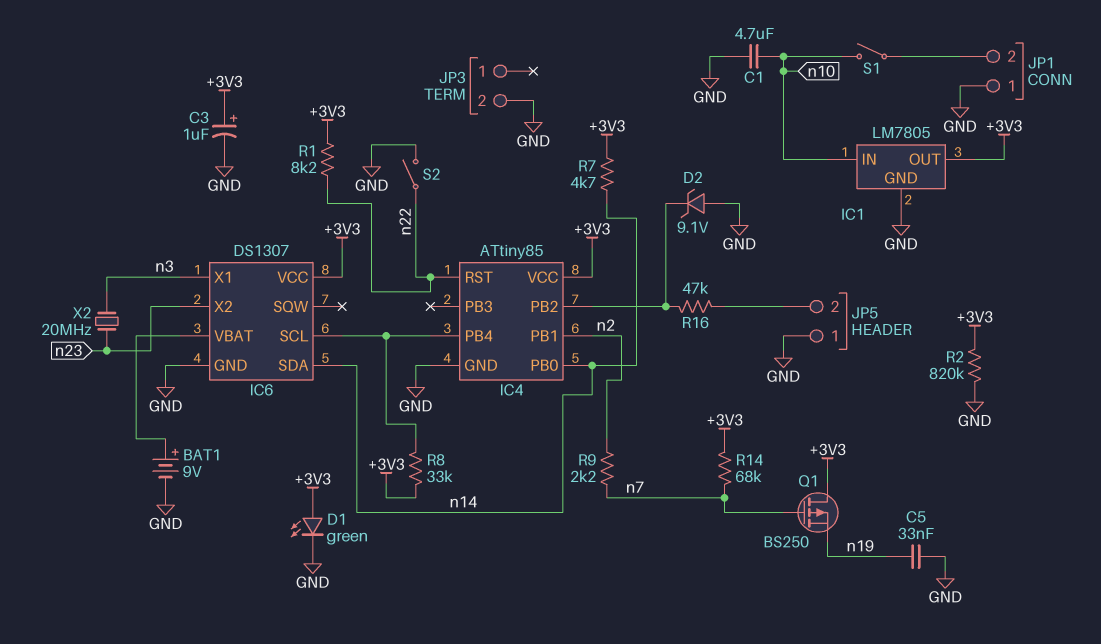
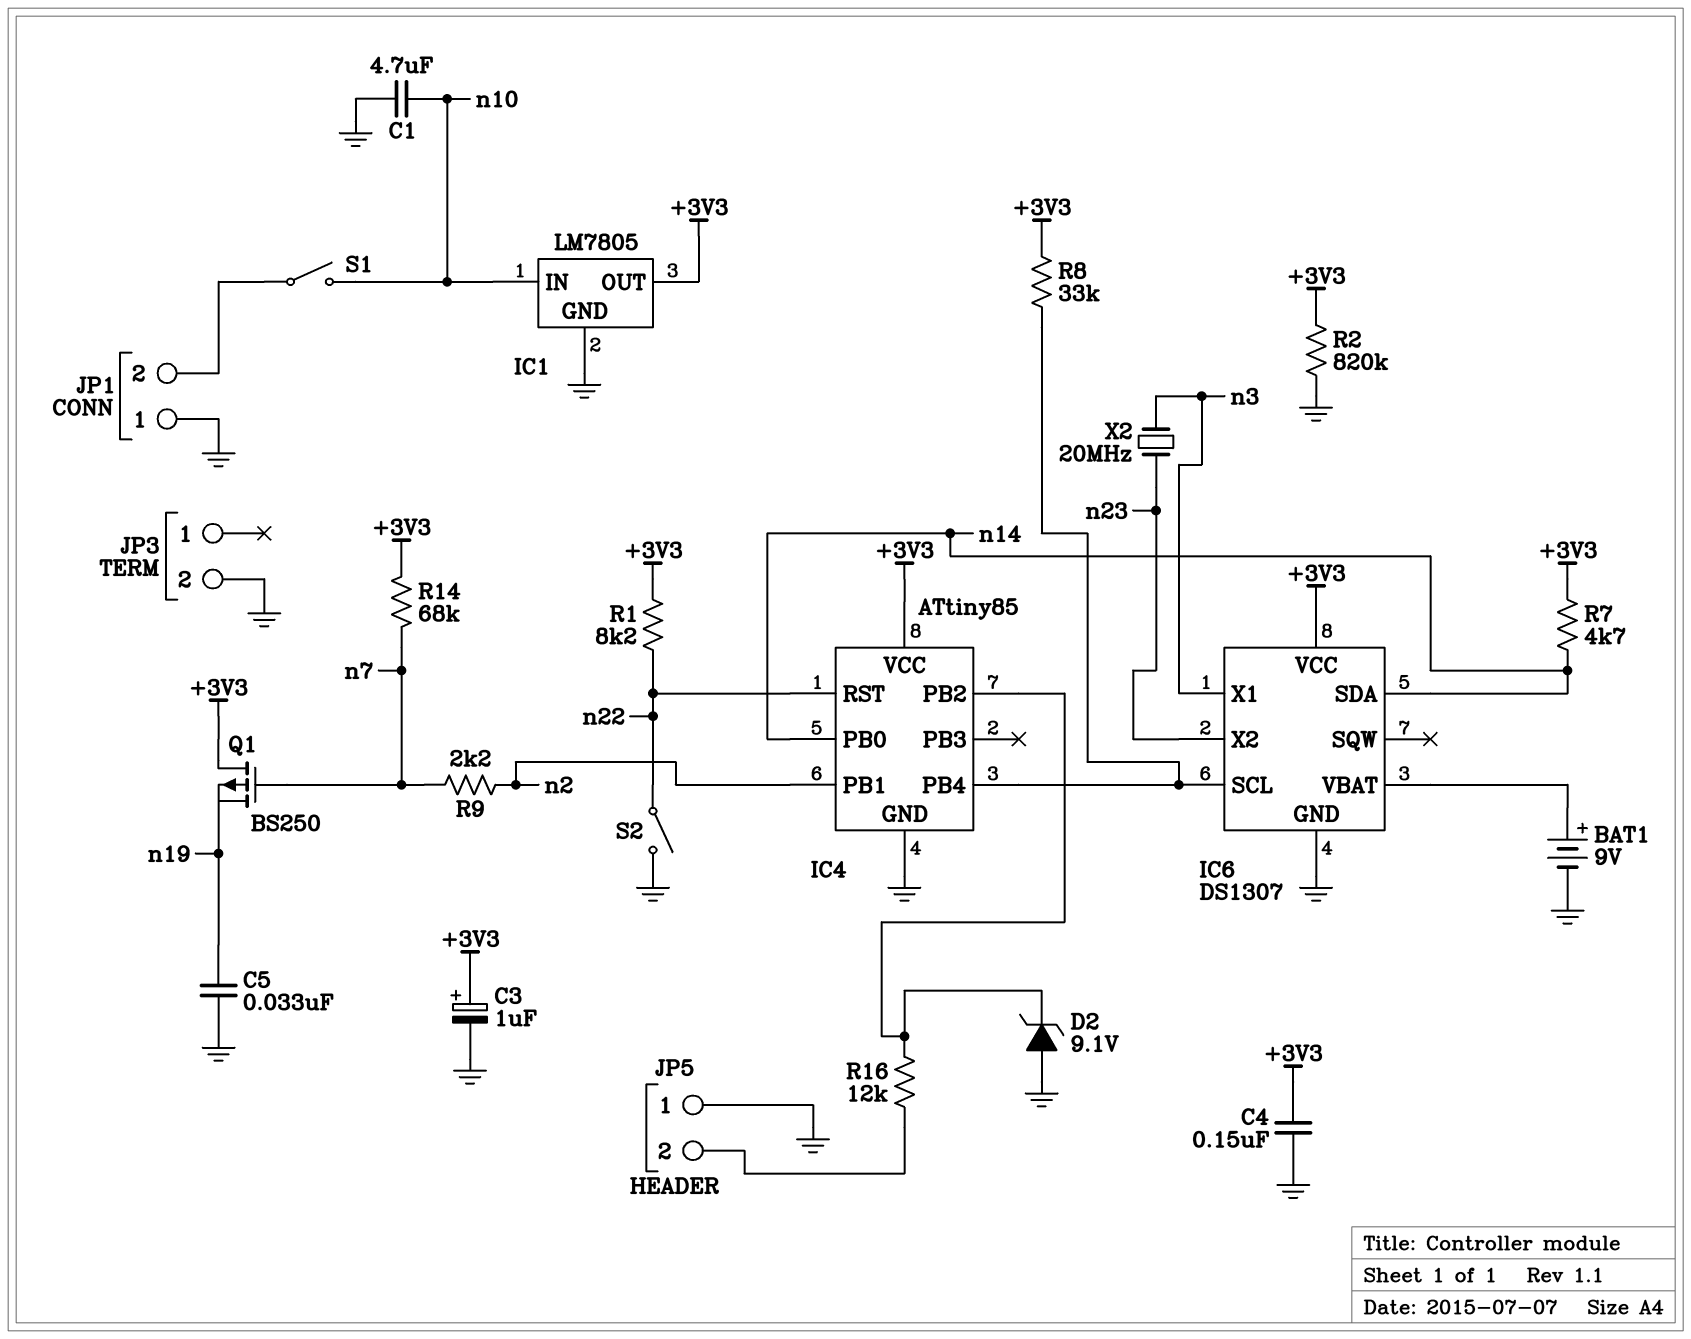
C4: none -> 150nF (+3V3, GND)
D1: LED green (A +3V3, K GND) -> none
R16: 47k (IC4/PB2, JP5/2) -> 12k (IC4/PB2, JP5/2)

